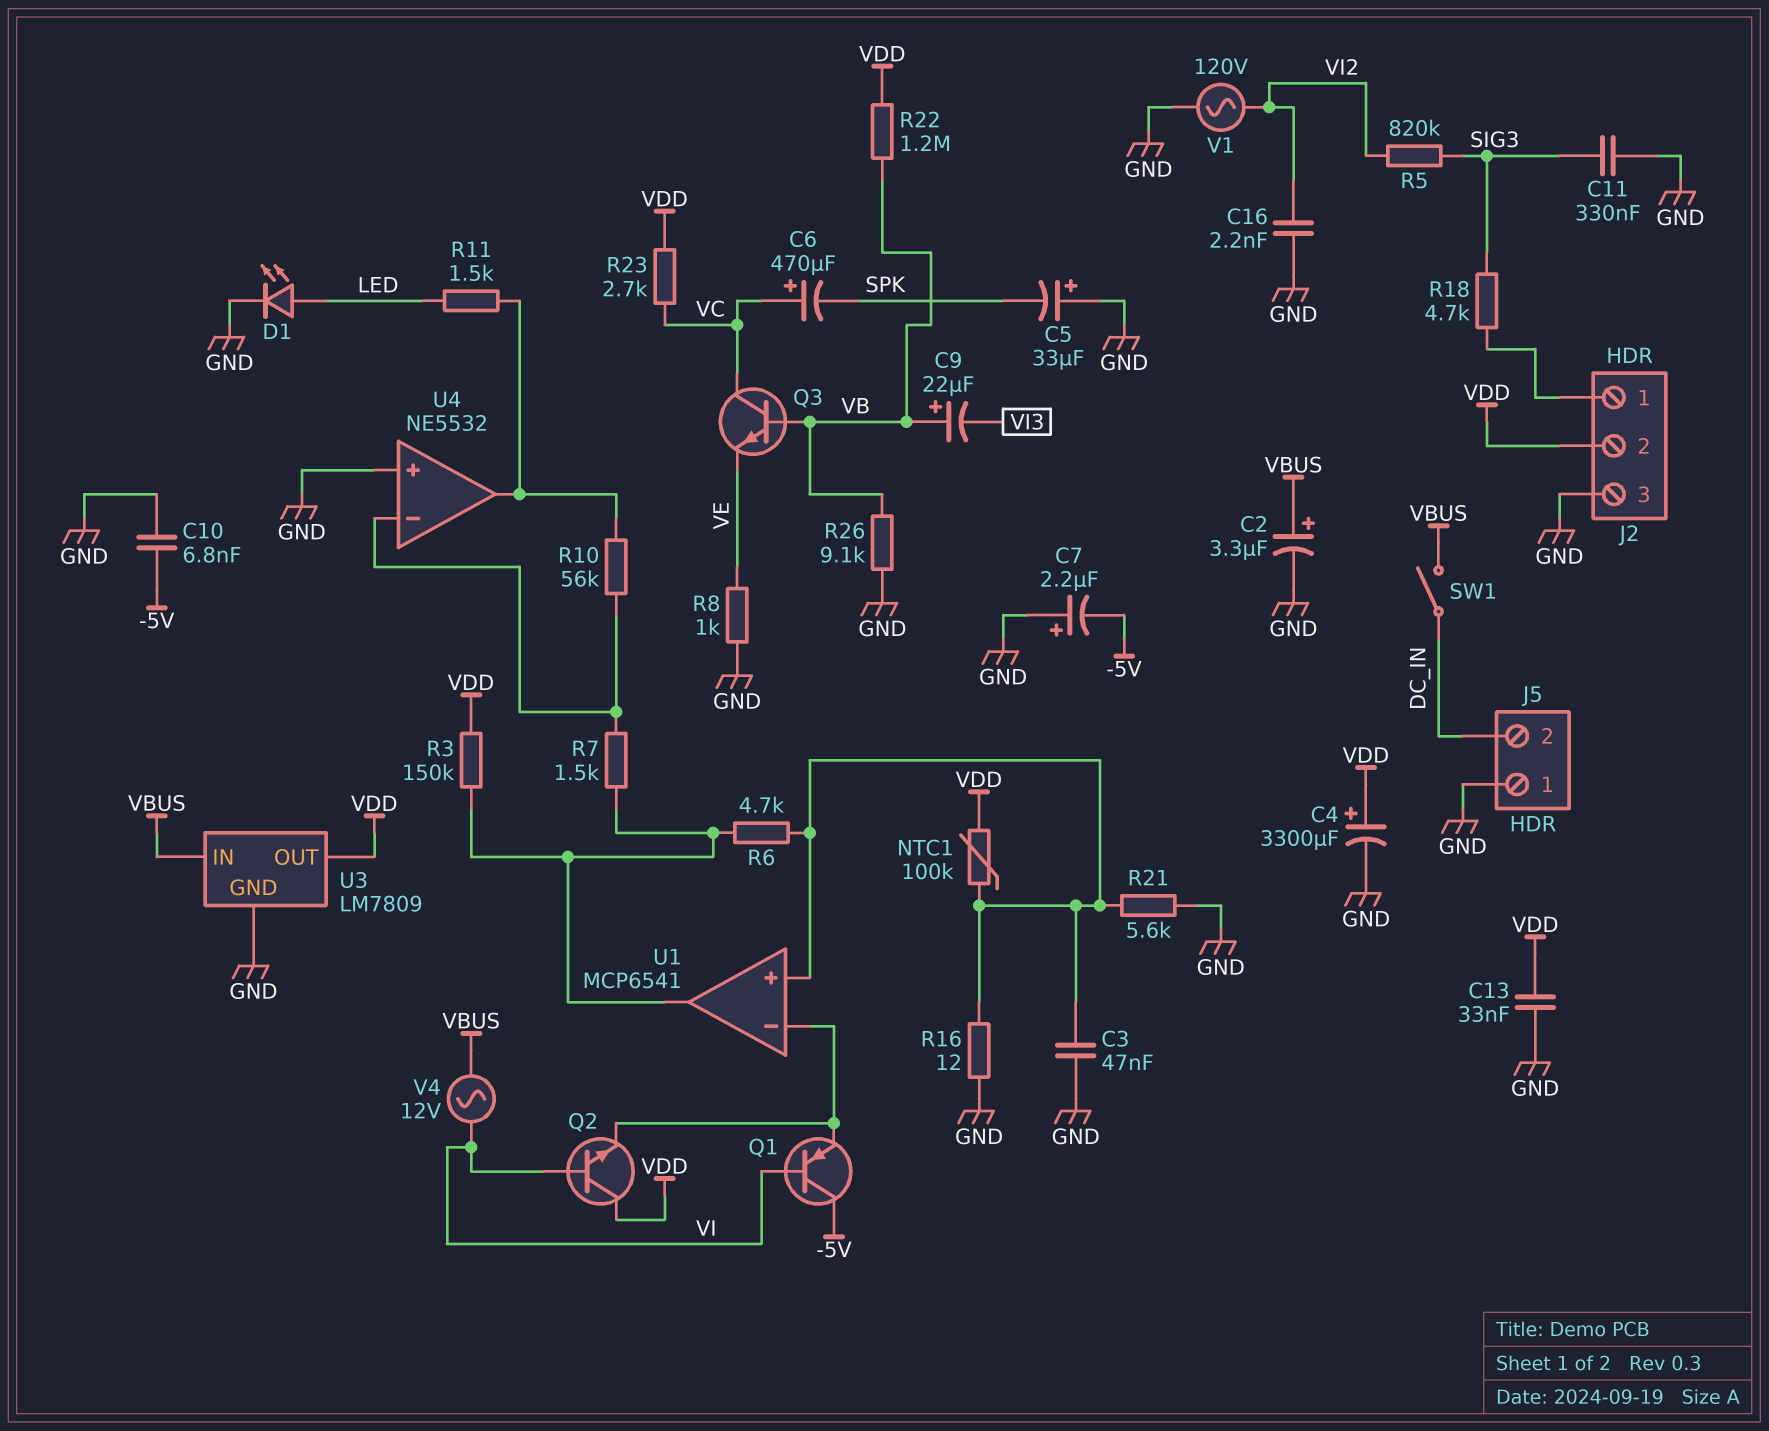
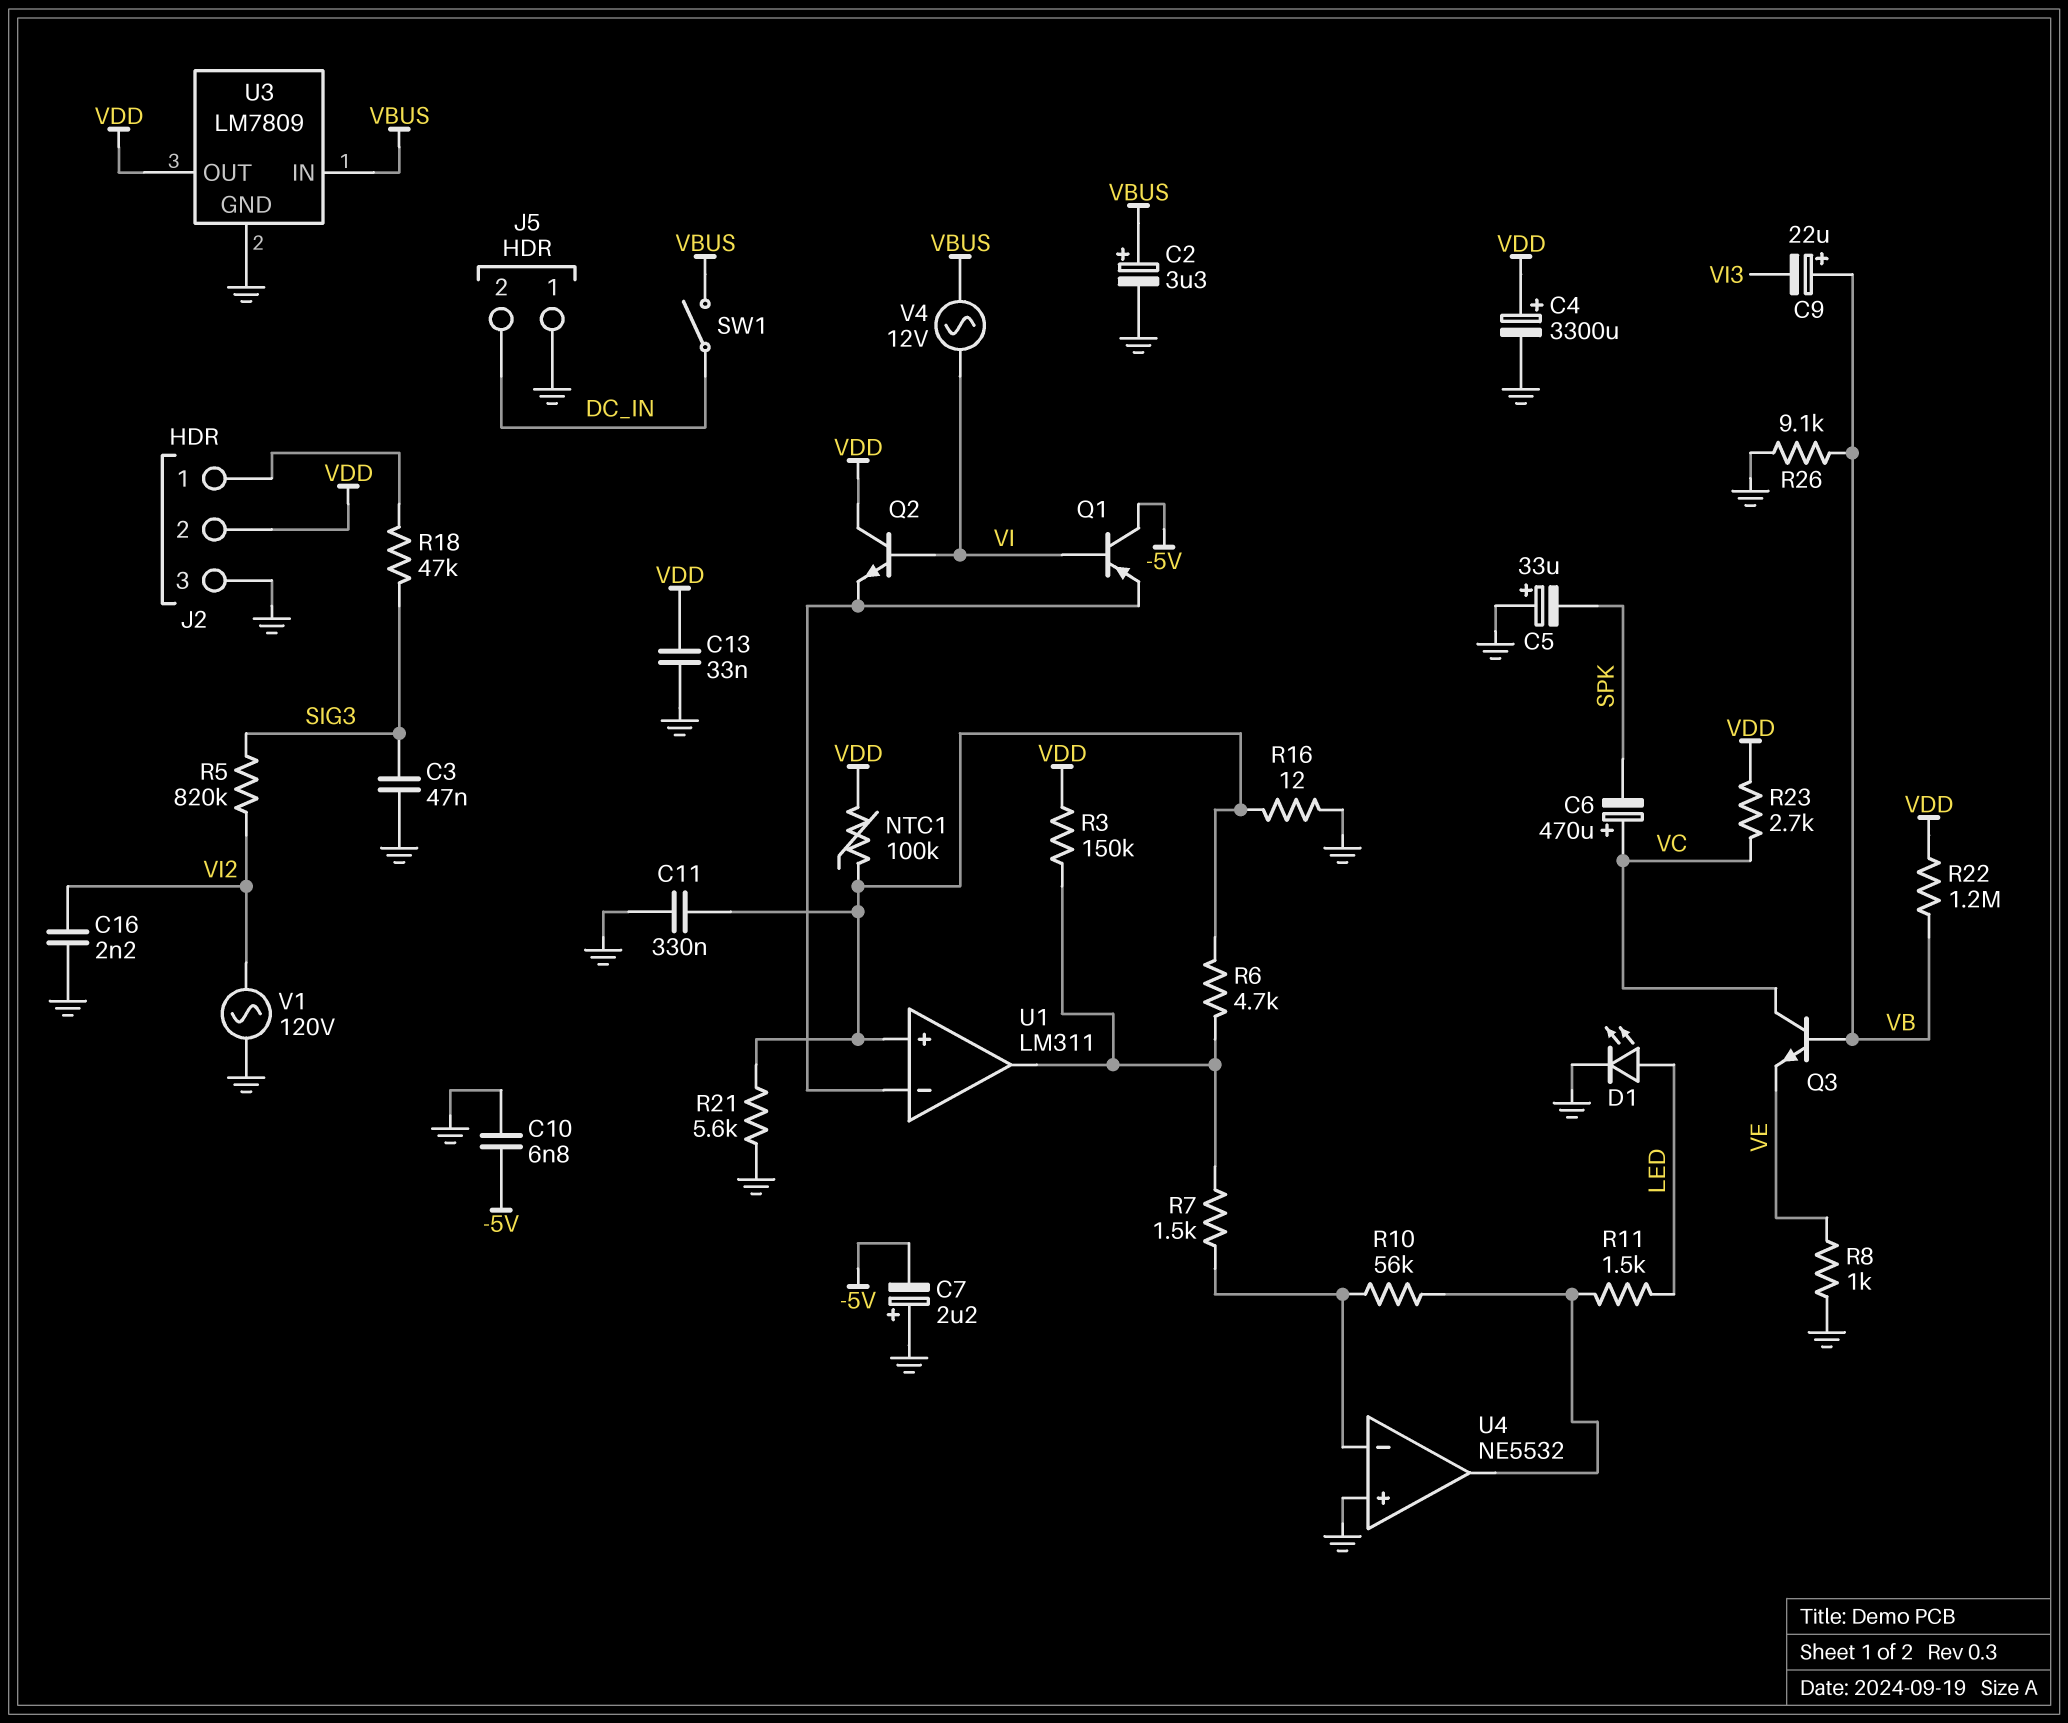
C3: 47nF (GND, U1/in+) -> 47nF (GND, SIG3)
C11: 330nF (GND, SIG3) -> 330nF (GND, U1/in+)
R18: 4.7k (J2/1, SIG3) -> 47k (J2/1, SIG3)
U1: MCP6541 -> LM311

